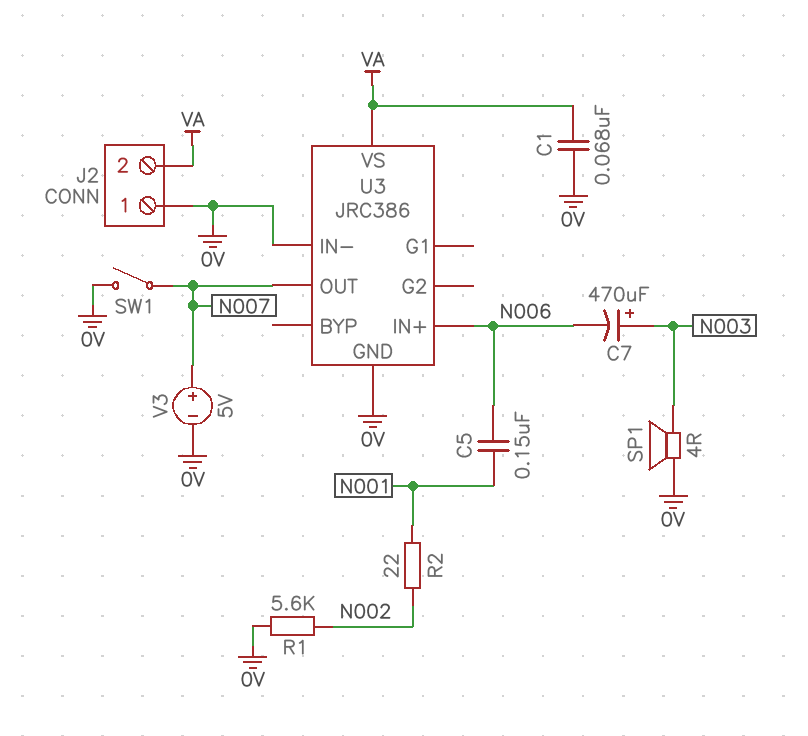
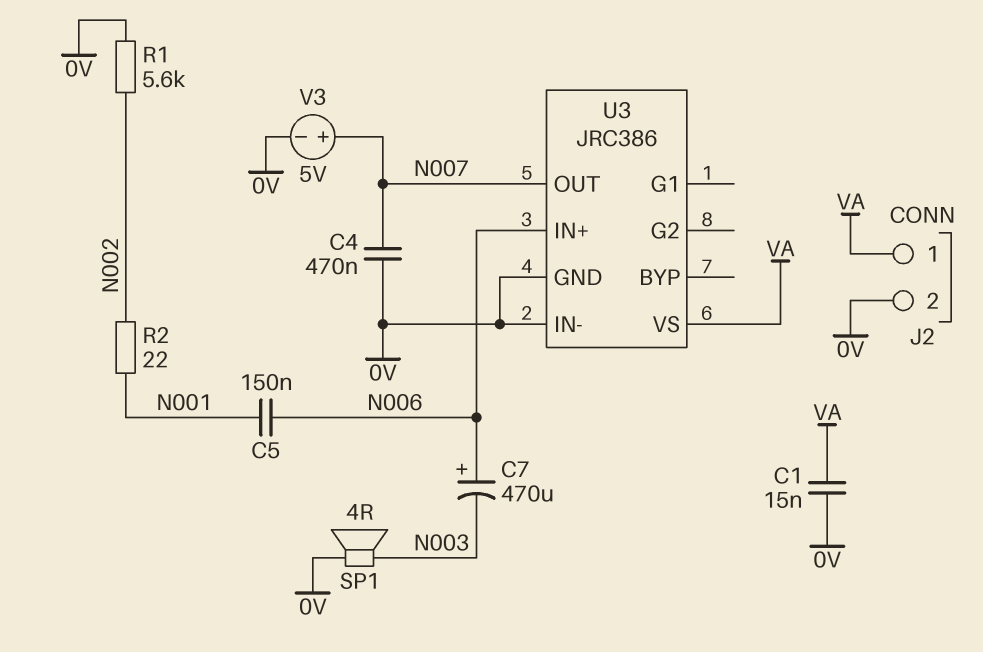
C1: 68nF (0V, VA) -> 15nF (0V, VA)
C4: none -> 470nF (0V, N007)
C7: 470uF (plus N003, minus N006) -> 470uF (plus N006, minus N003)
J2 pin 1: 0V -> VA
J2 pin 2: VA -> 0V
SW1: switch (0V, N007) -> none

